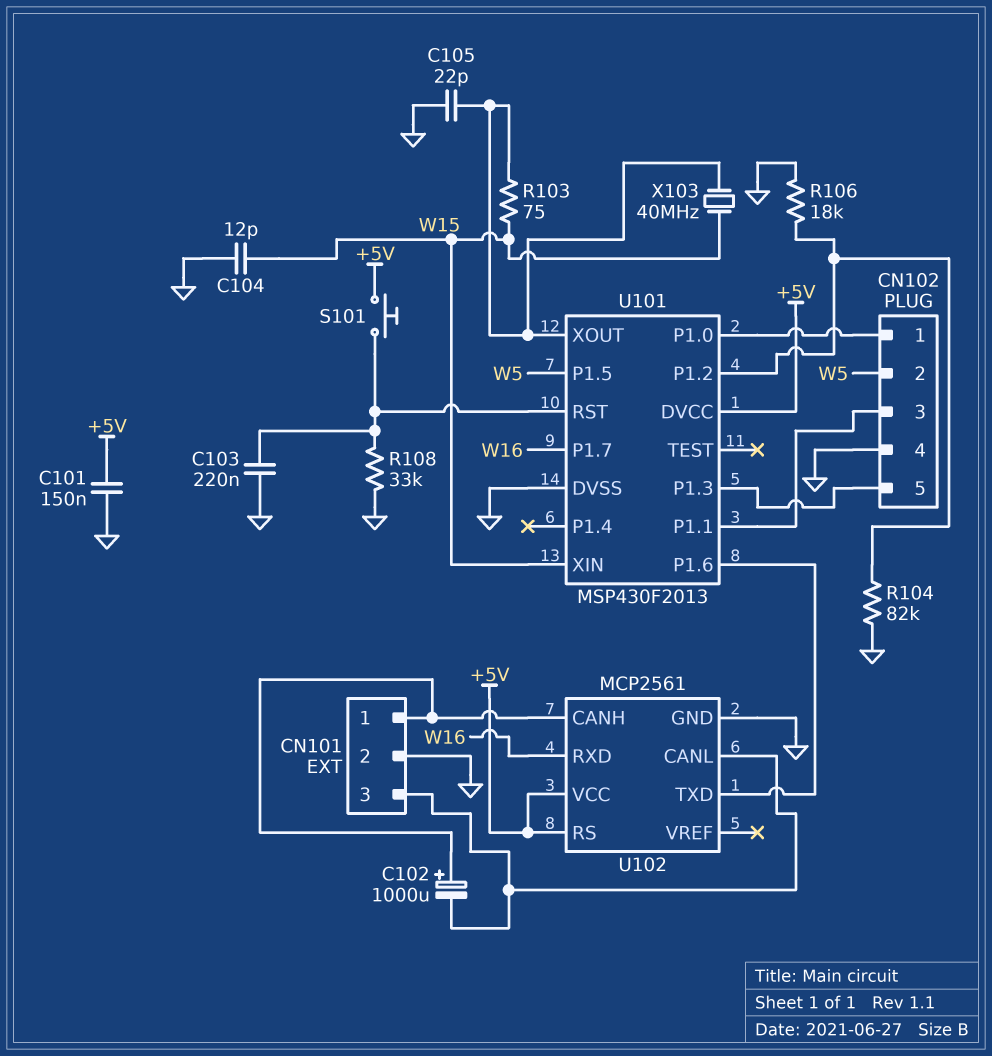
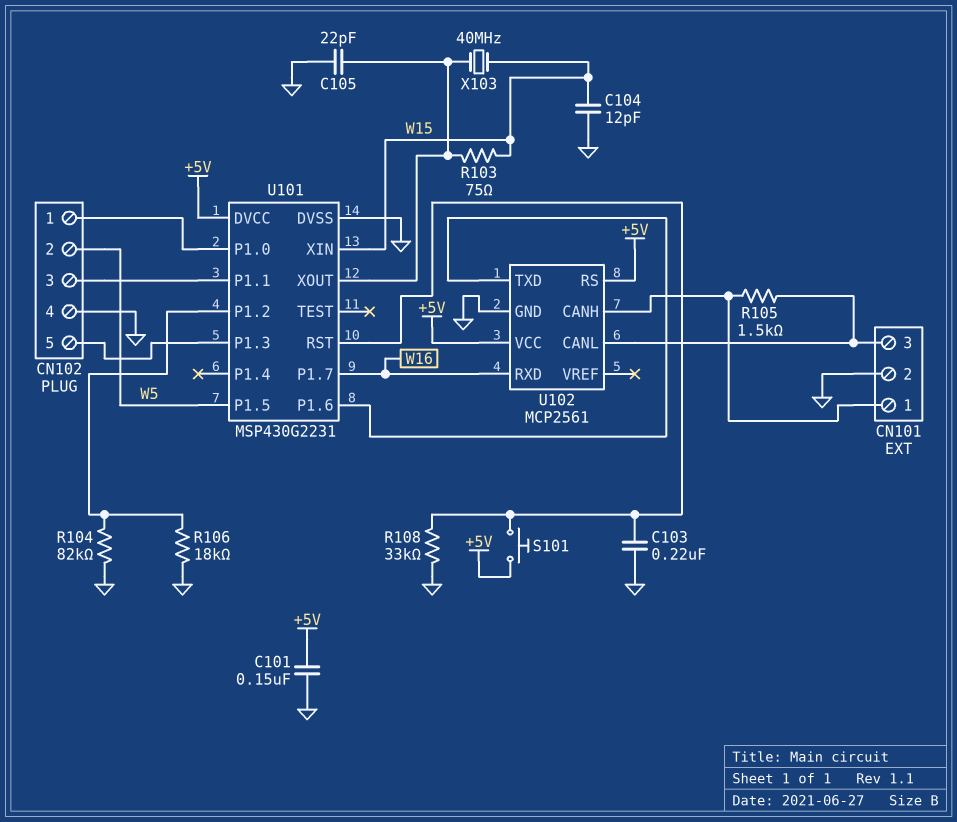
C102: 1000uF (plus CN101/1, minus CN101/3) -> none
R105: none -> 1.5k (CN101/1, CN101/3)
U101: MSP430F2013 -> MSP430G2231

